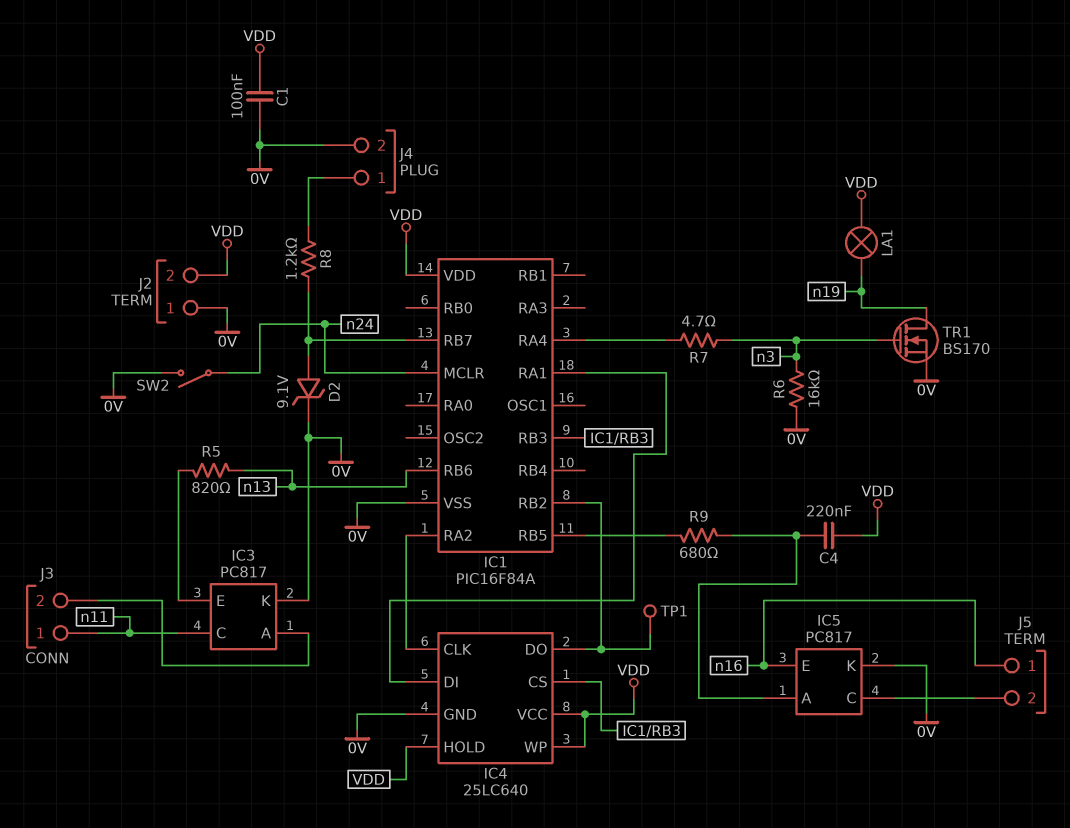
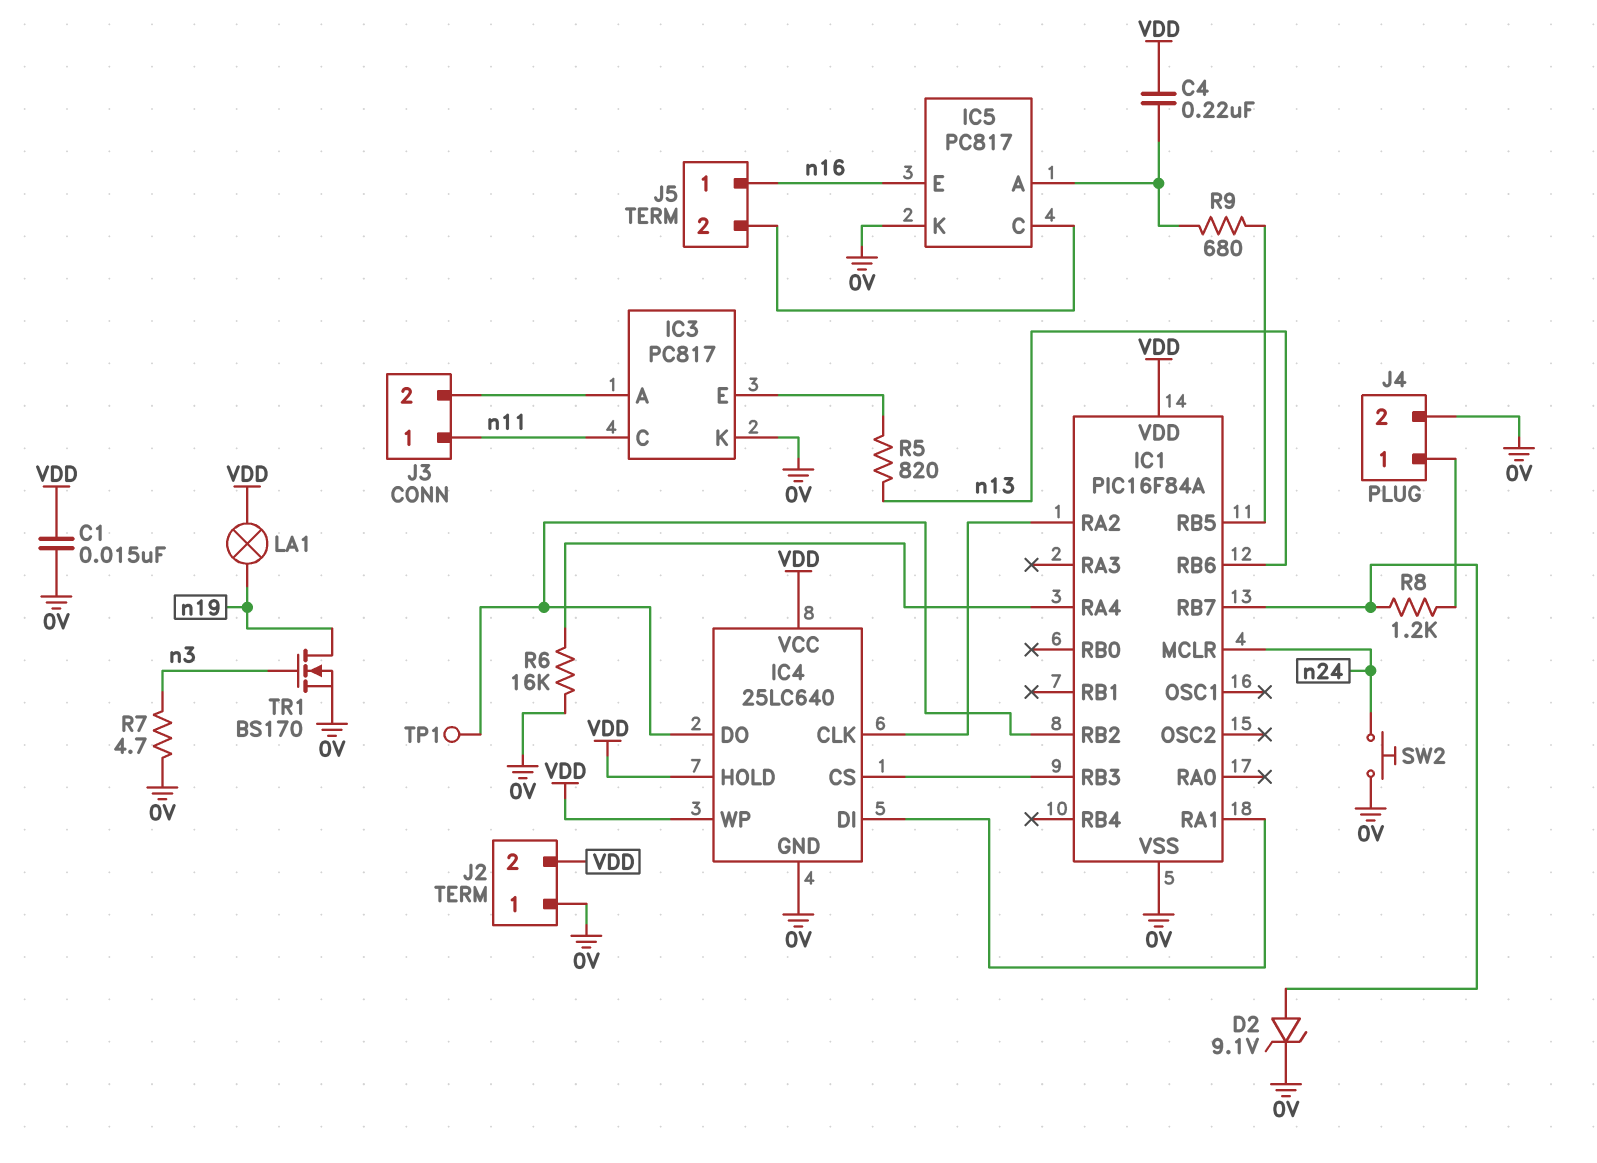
C1: 100nF (0V, VDD) -> 15nF (0V, VDD)
R6: 16k (0V, n3) -> 16k (0V, IC1/RA4)
R7: 4.7 (IC1/RA4, n3) -> 4.7 (0V, n3)
SW2: switch (0V, n24) -> button (0V, n24)

